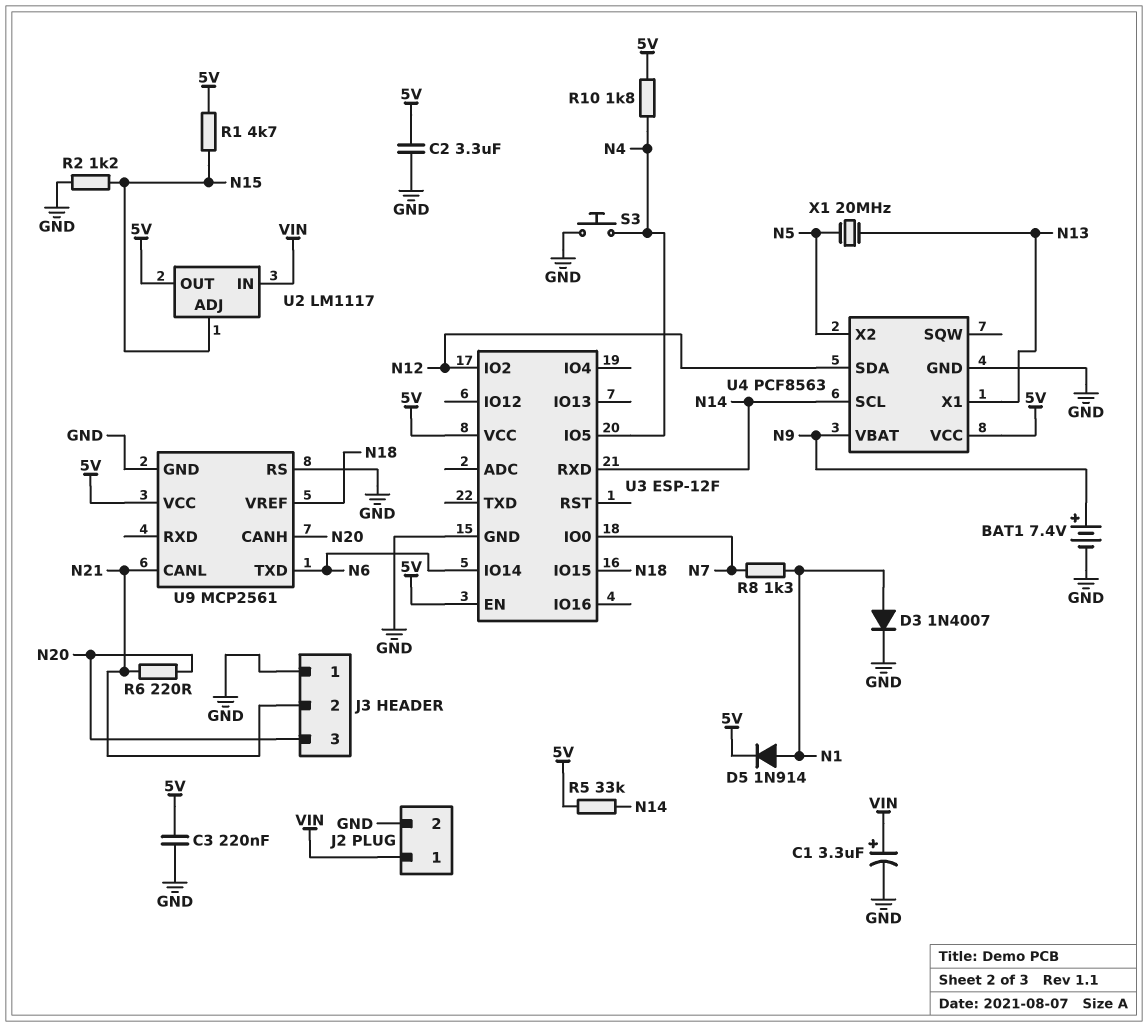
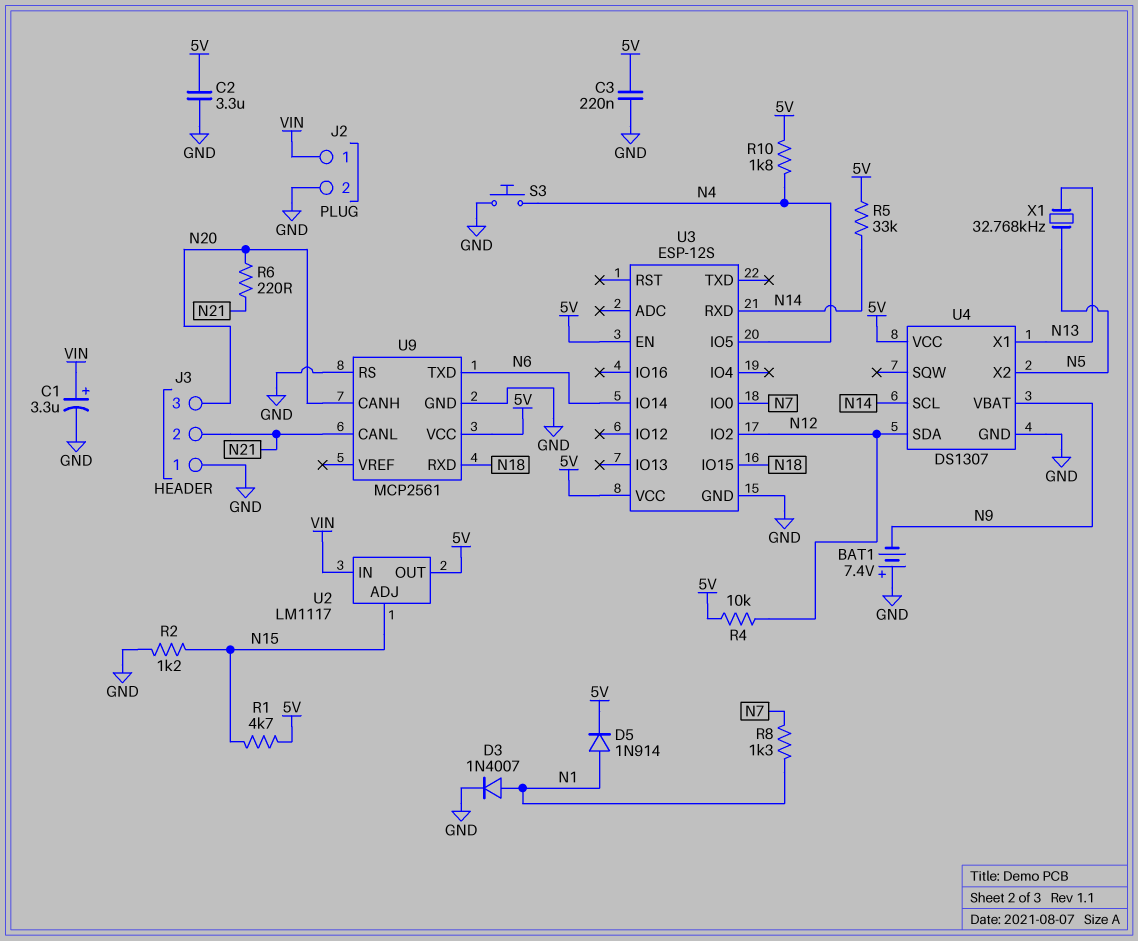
BAT1: 7.4V (plus N9, minus GND) -> 7.4V (plus GND, minus N9)
R4: none -> 10k (5V, N12)
U3: ESP-12F -> ESP-12S
U4: PCF8563 -> DS1307
U9 pin RXD: none -> N18
U9 pin VREF: N18 -> none
X1: 20MHz (N5, N13) -> 32.768kHz (N5, N13)

